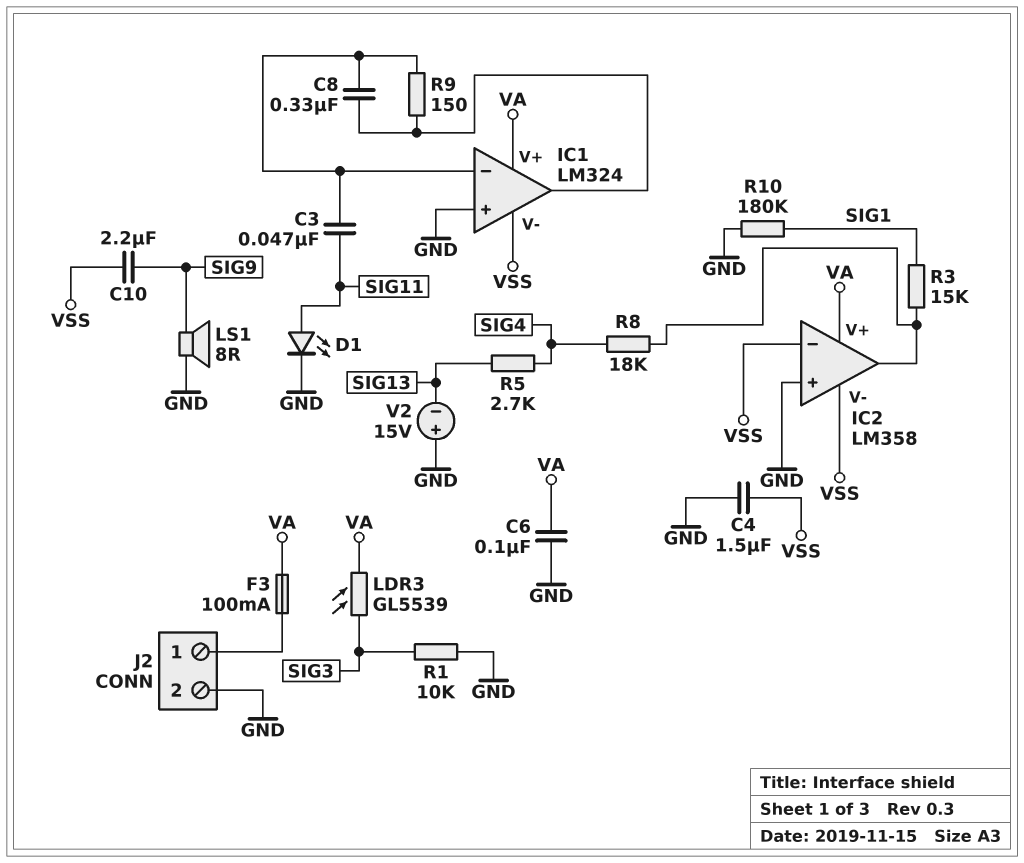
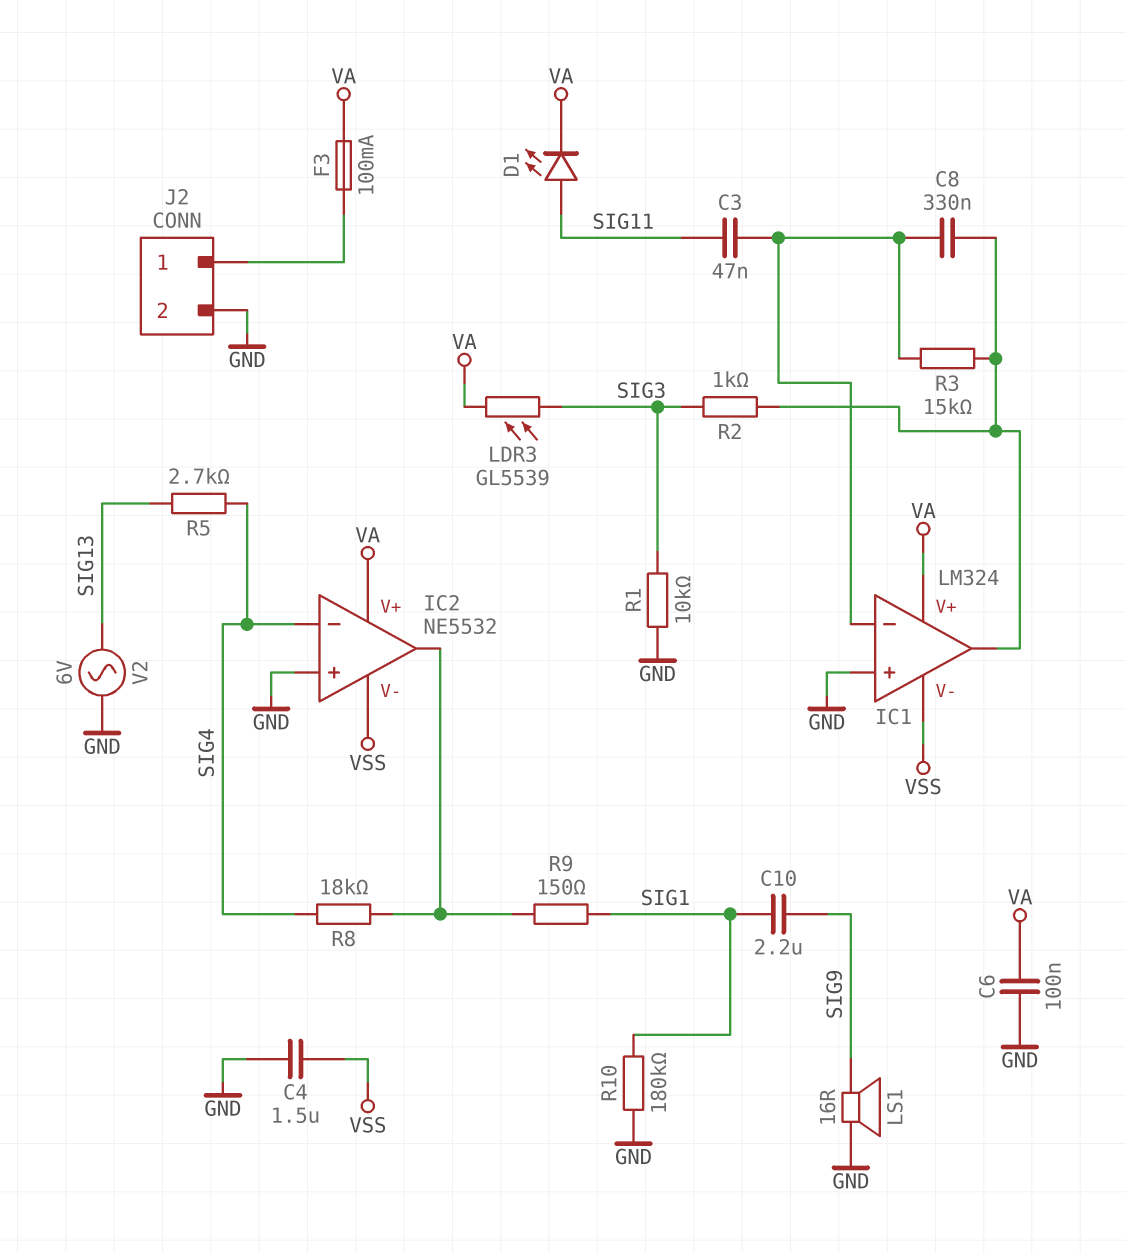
C10: 2.2uF (SIG9, VSS) -> 2.2uF (SIG1, SIG9)
D1: LED (A SIG11, K GND) -> LED (A SIG11, K VA)
IC2: LM358 -> NE5532
IC2 pin in-: VSS -> SIG4
LS1: speaker 8R (GND, SIG9) -> speaker 16R (GND, SIG9)
R2: none -> 1k (IC1/out, SIG3)
R3: 15k (IC2/out, SIG1) -> 15k (IC1/in-, IC1/out)
R9: 150 (IC1/in-, IC1/out) -> 150 (IC2/out, SIG1)
V2: 15V (plus GND, minus SIG13) -> AC 6V (GND, SIG13)

